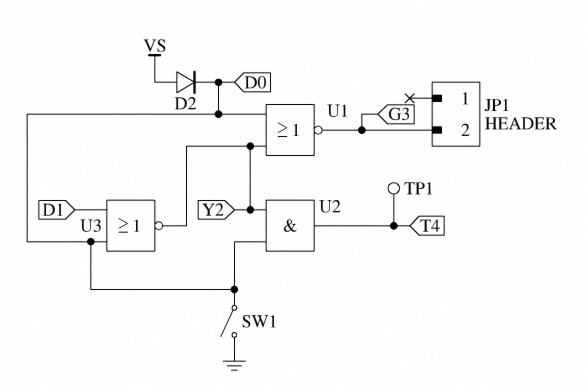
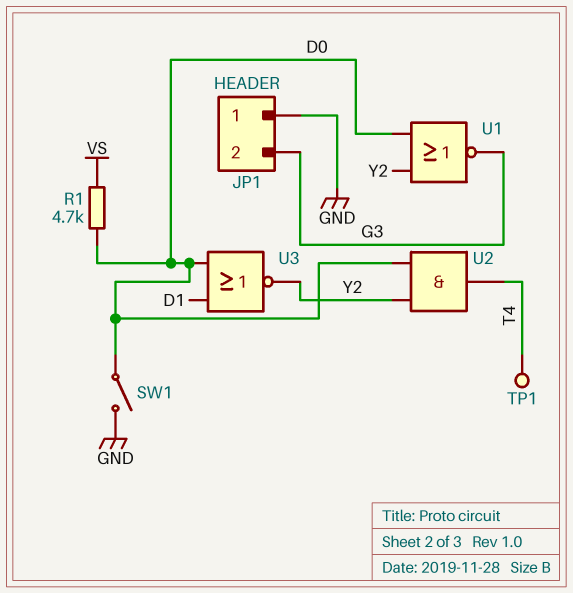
D2: diode (A VS, K D0) -> none
JP1 pin 1: none -> GND
R1: none -> 4.7k (D0, VS)

